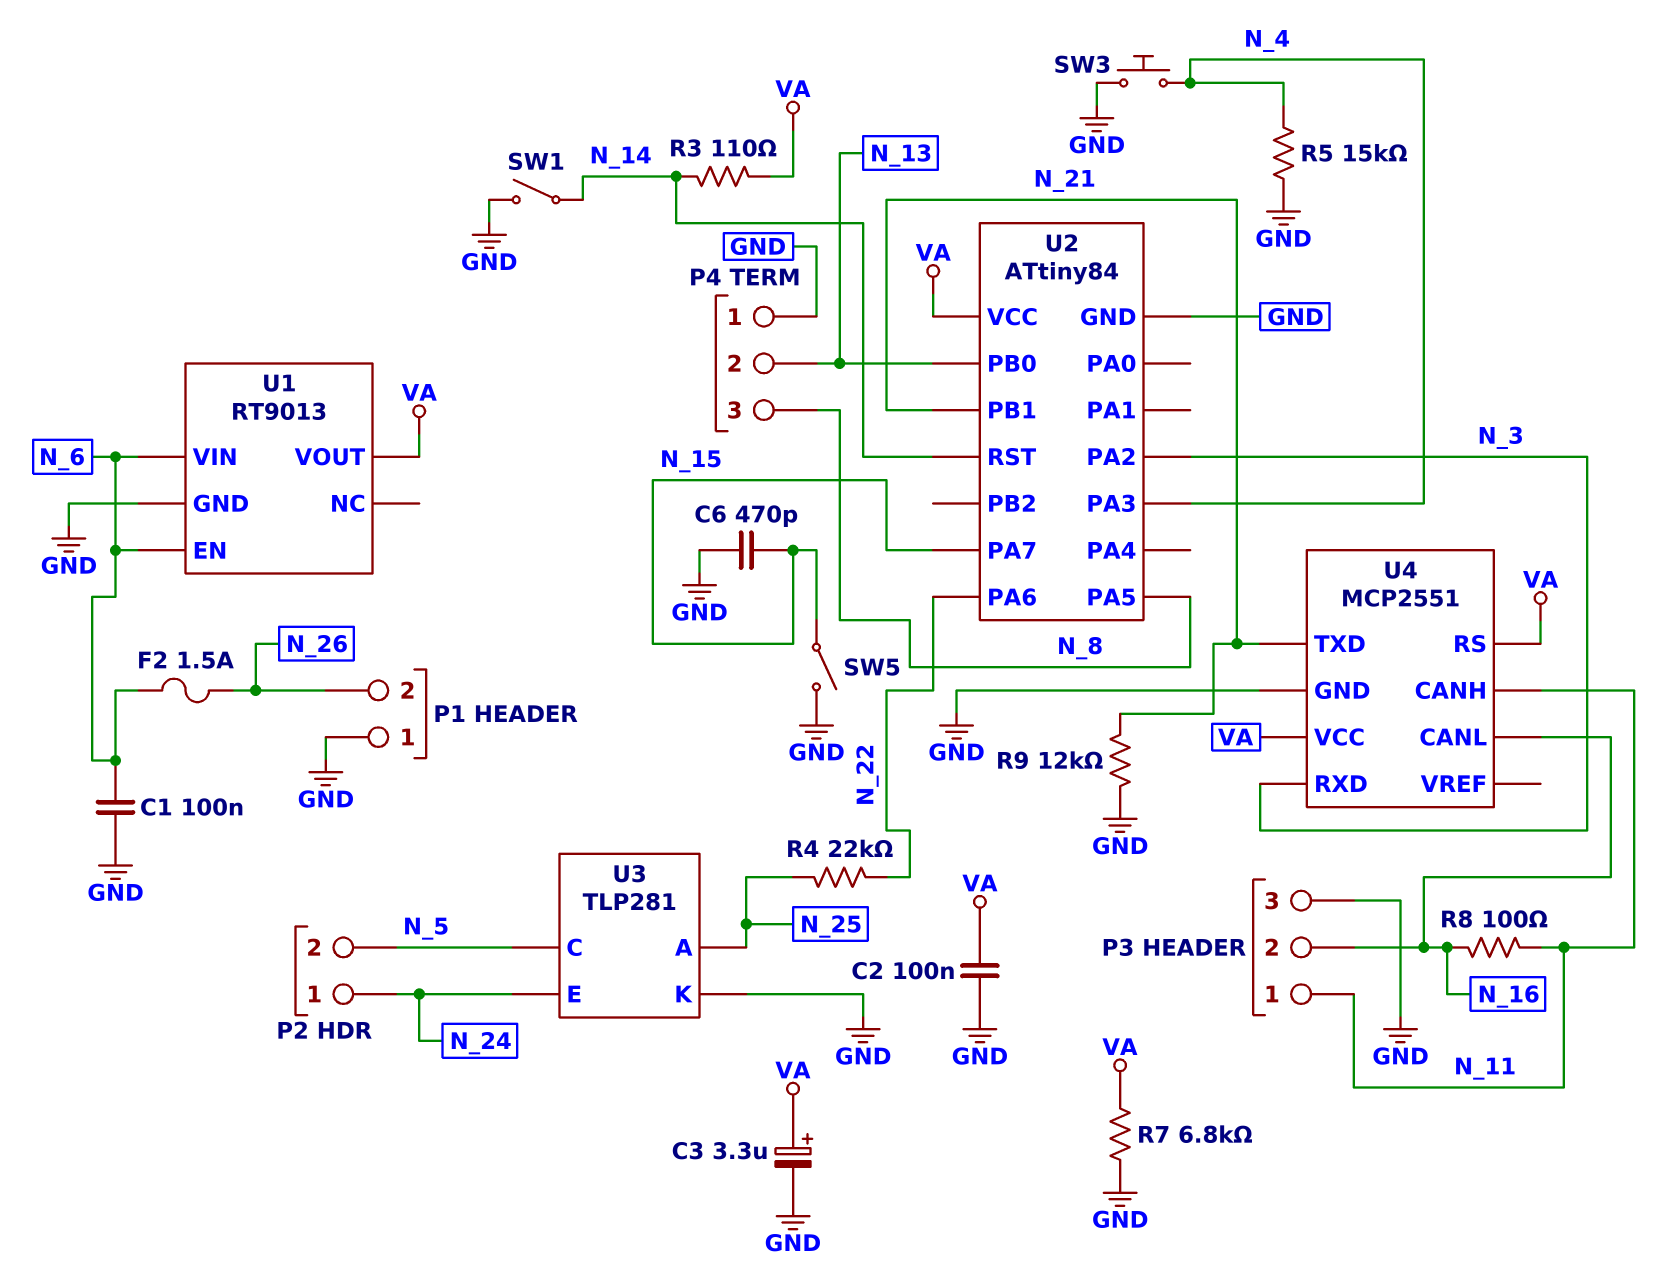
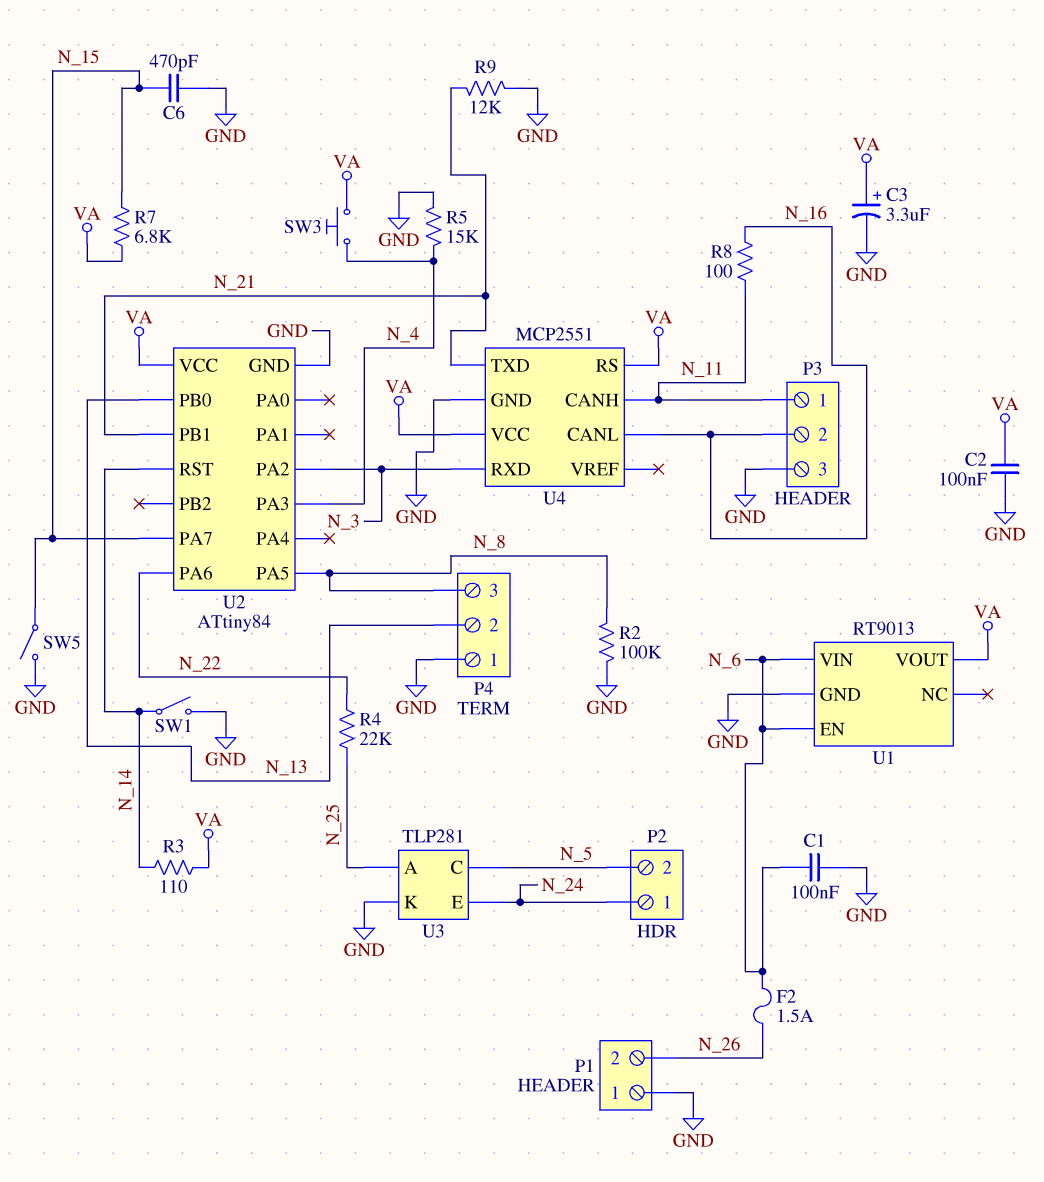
R2: none -> 100k (GND, N_8)
R7: 6.8k (GND, VA) -> 6.8k (N_15, VA)
SW3: button (GND, N_4) -> button (N_4, VA)

